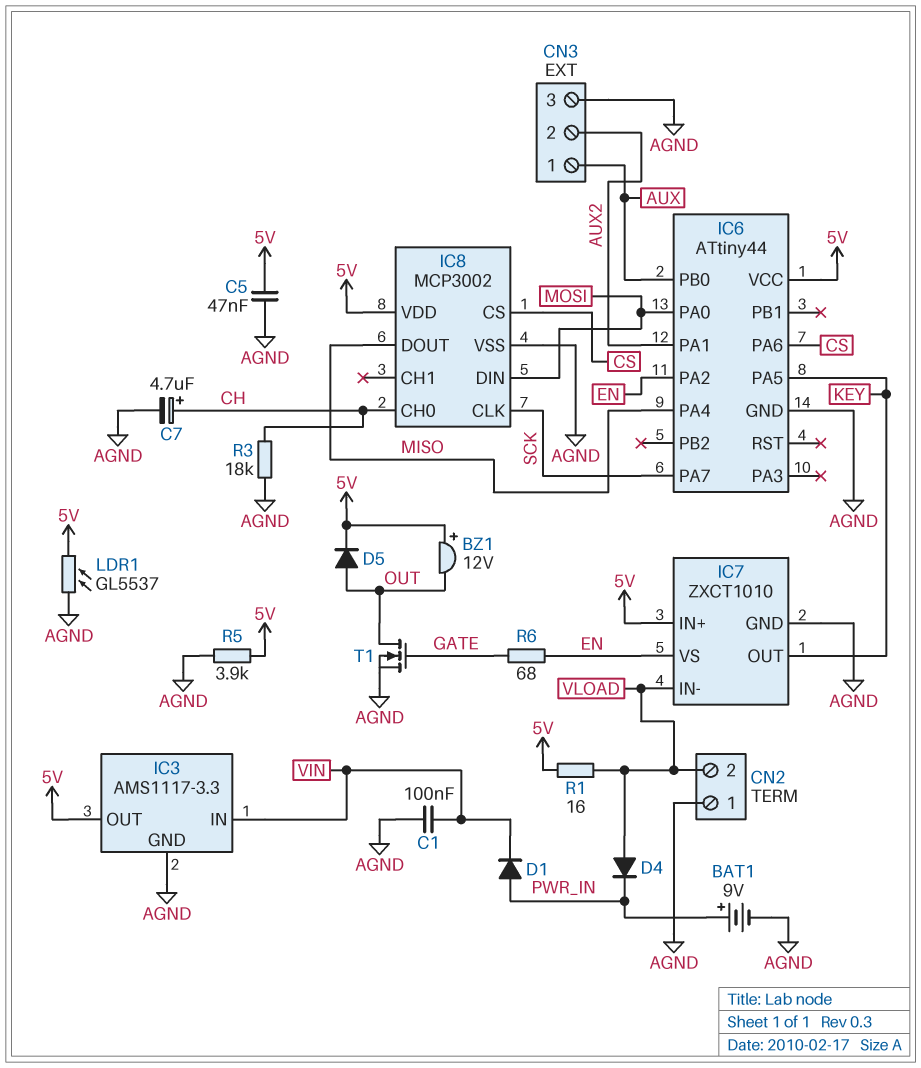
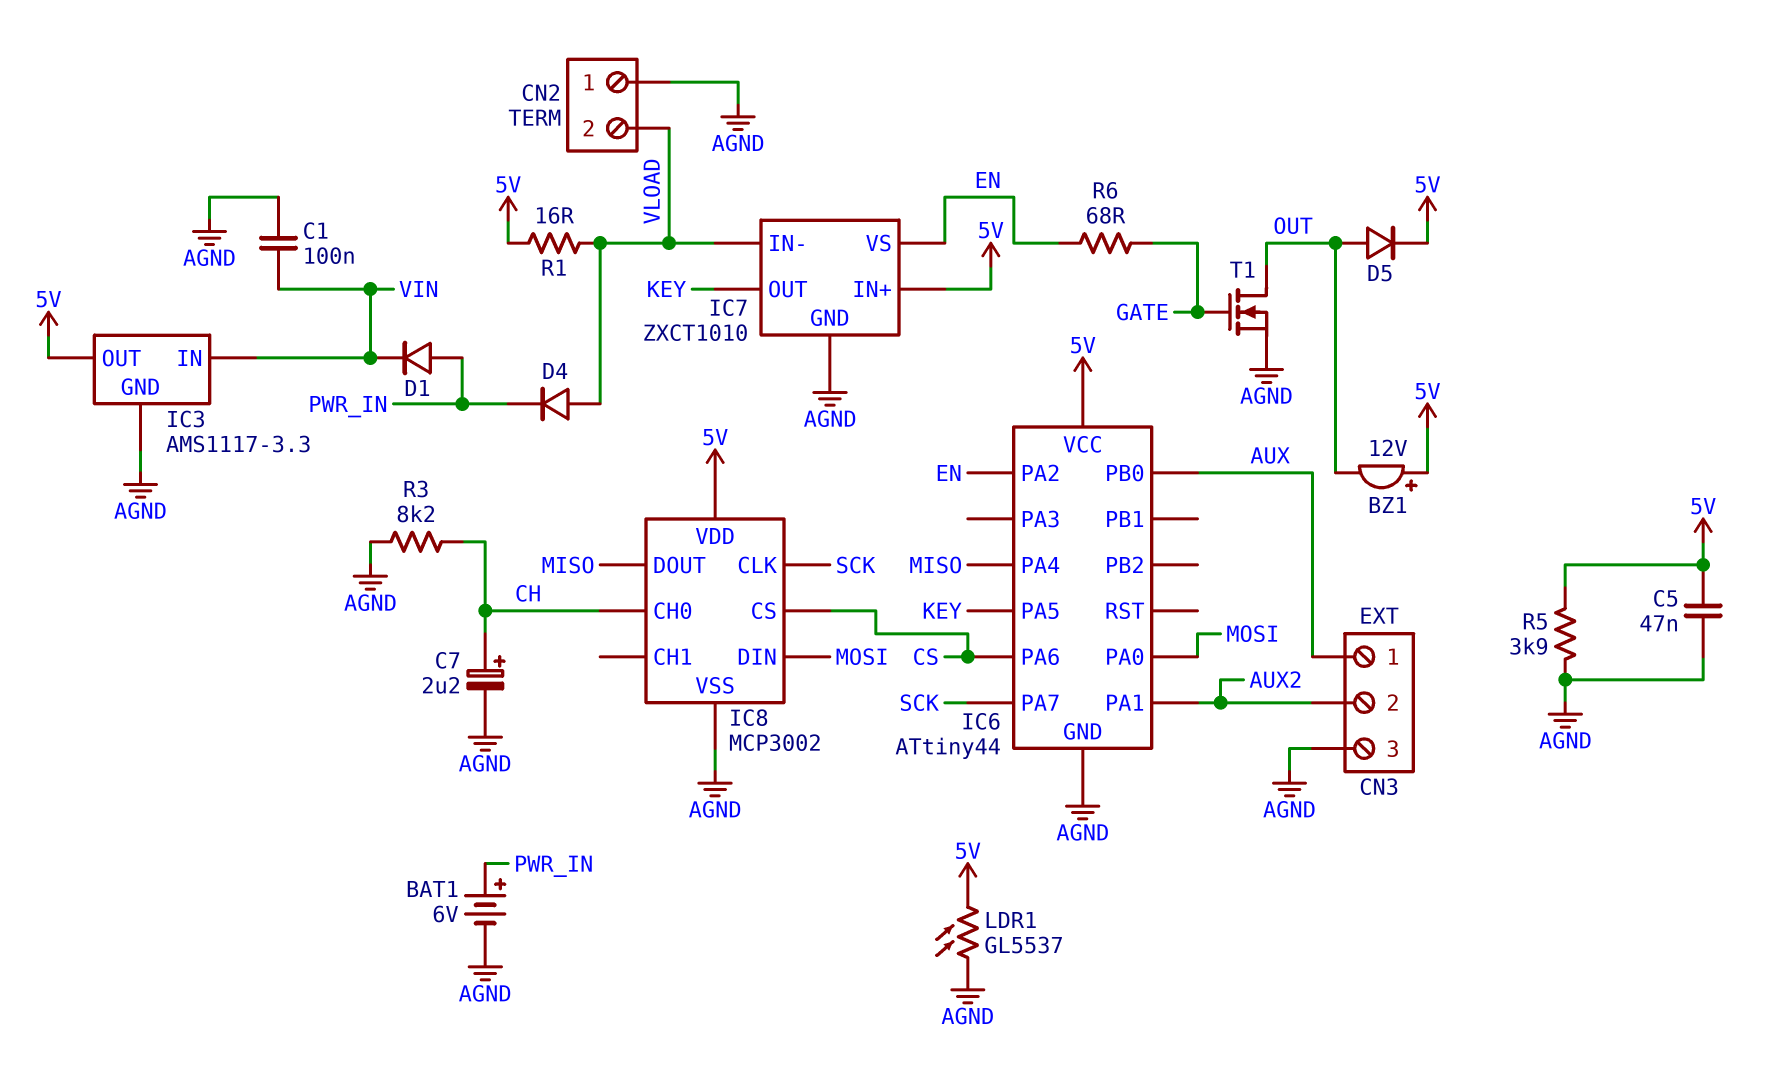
BAT1: 9V (plus PWR_IN, minus AGND) -> 6V (plus PWR_IN, minus AGND)
C7: 4.7uF (plus CH, minus AGND) -> 2.2uF (plus CH, minus AGND)
R3: 18k (AGND, CH) -> 8.2k (AGND, CH)

